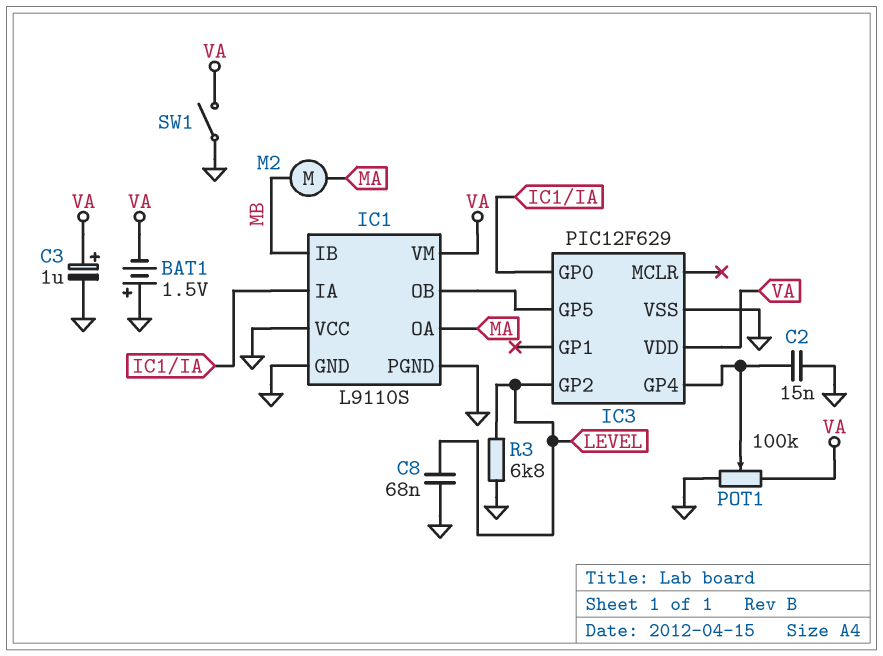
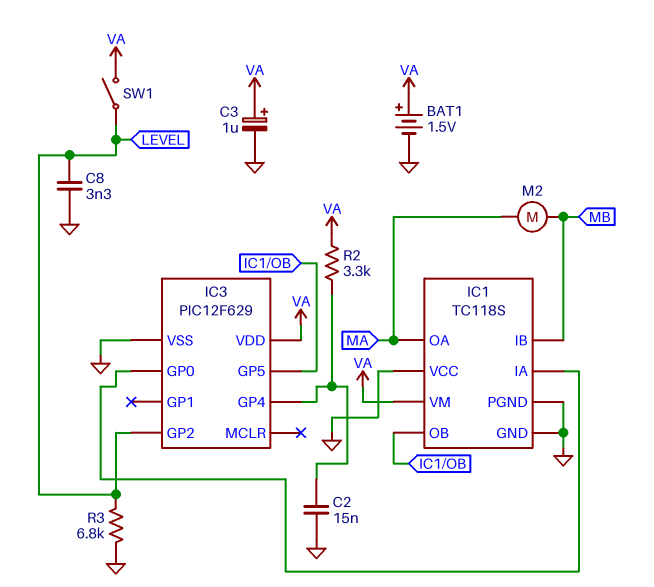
BAT1: 1.5V (plus GND, minus VA) -> 1.5V (plus VA, minus GND)
C8: 68nF (GND, LEVEL) -> 3.3nF (GND, LEVEL)
IC1: L9110S -> TC118S
POT1: 100k (GND, VA, wiper IC3/GP4) -> none
R2: none -> 3.3k (IC3/GP4, VA)
SW1: switch (GND, VA) -> switch (LEVEL, VA)

